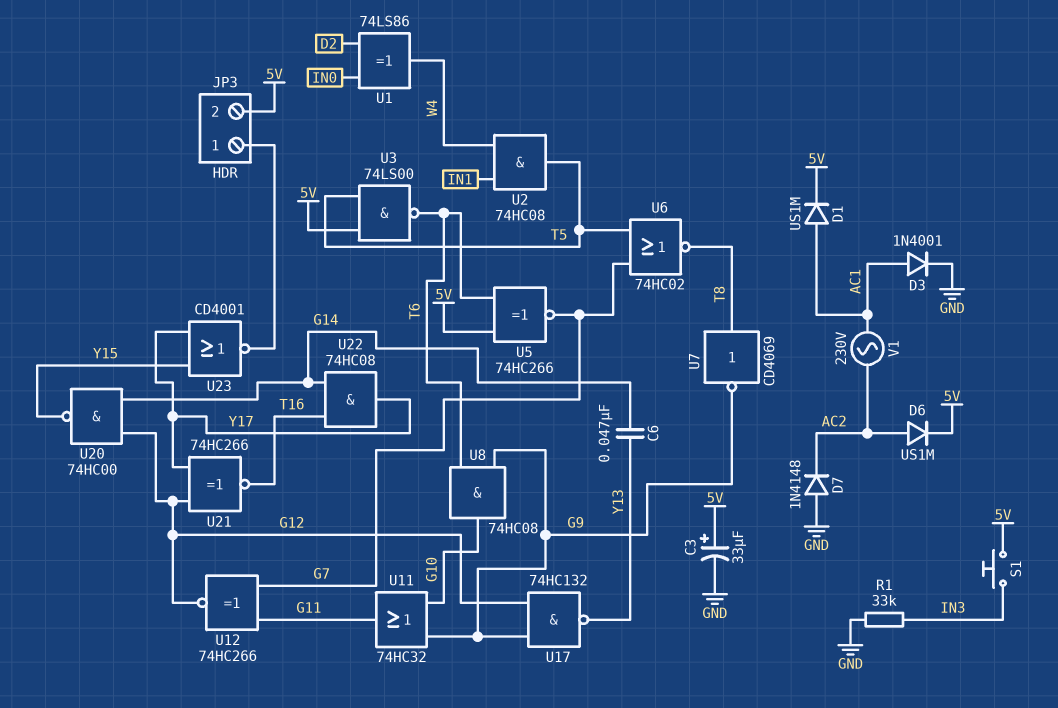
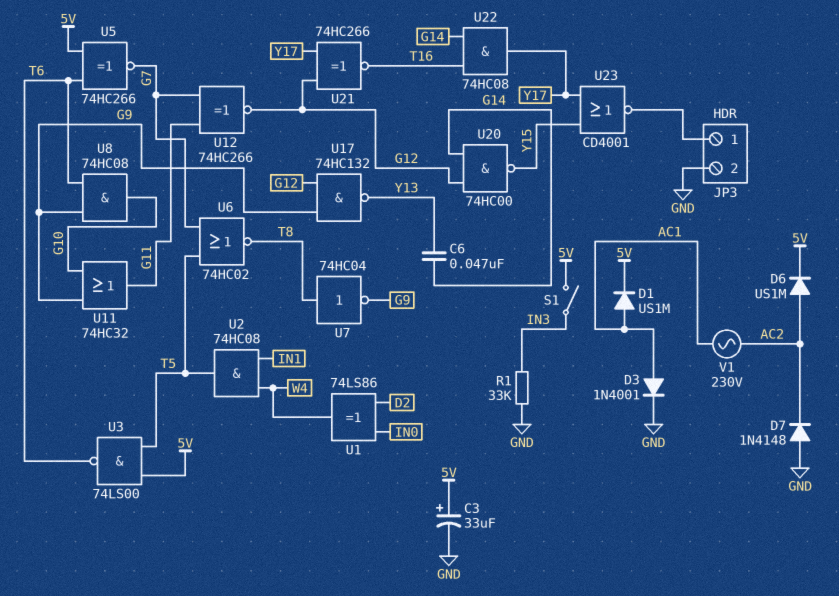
JP3 pin 2: 5V -> GND
S1: button (5V, IN3) -> switch (5V, IN3)
U7: NOT CD4069 (in T8, out G9) -> NOT 74HC04 (in T8, out G9)

